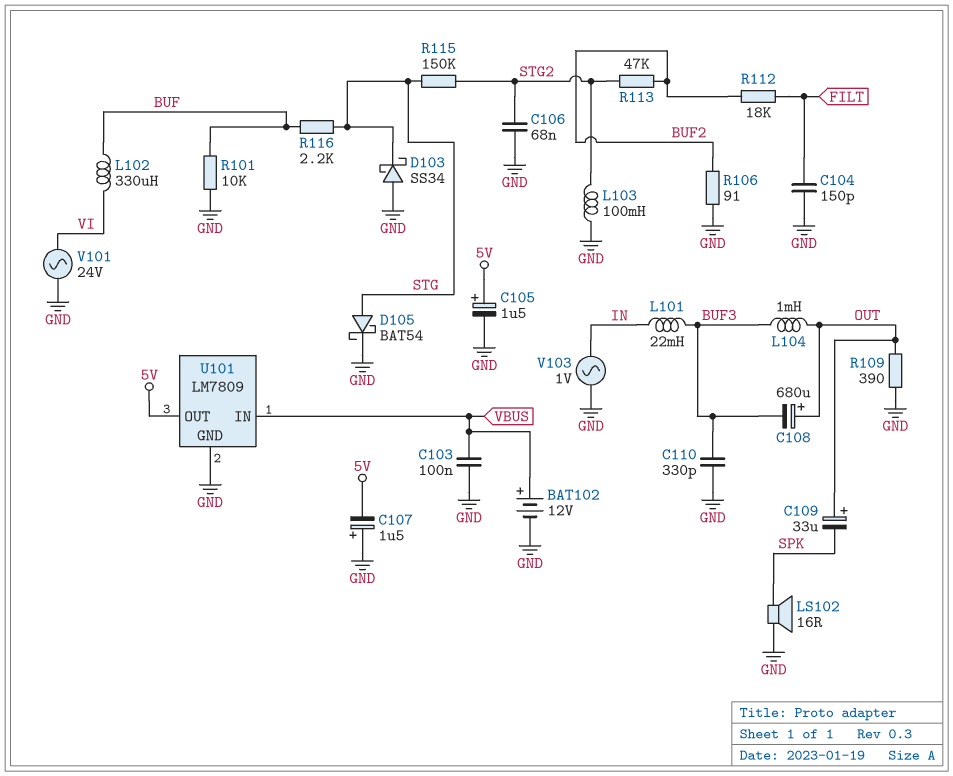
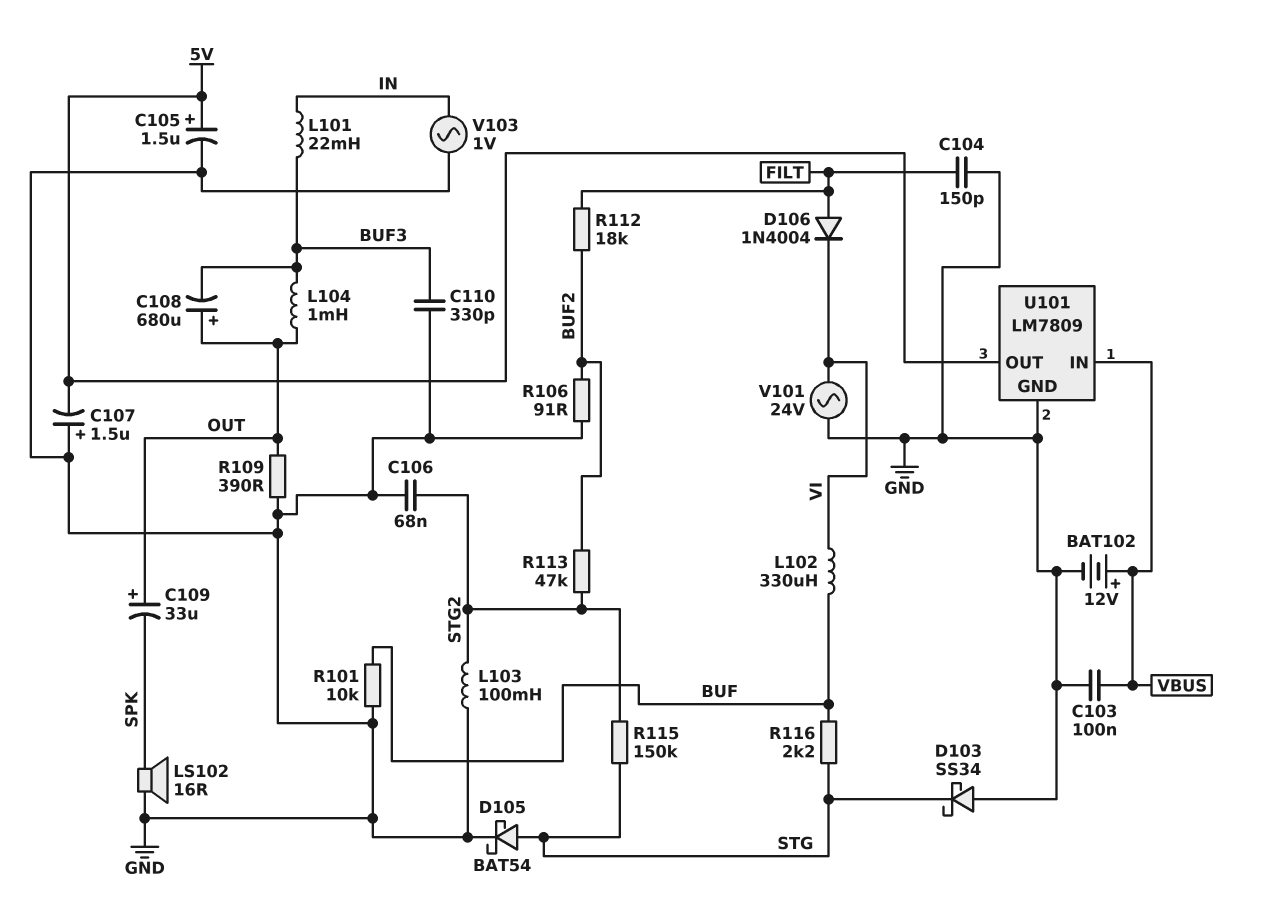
D106: none -> diode 1N4004 (A FILT, K VI)

